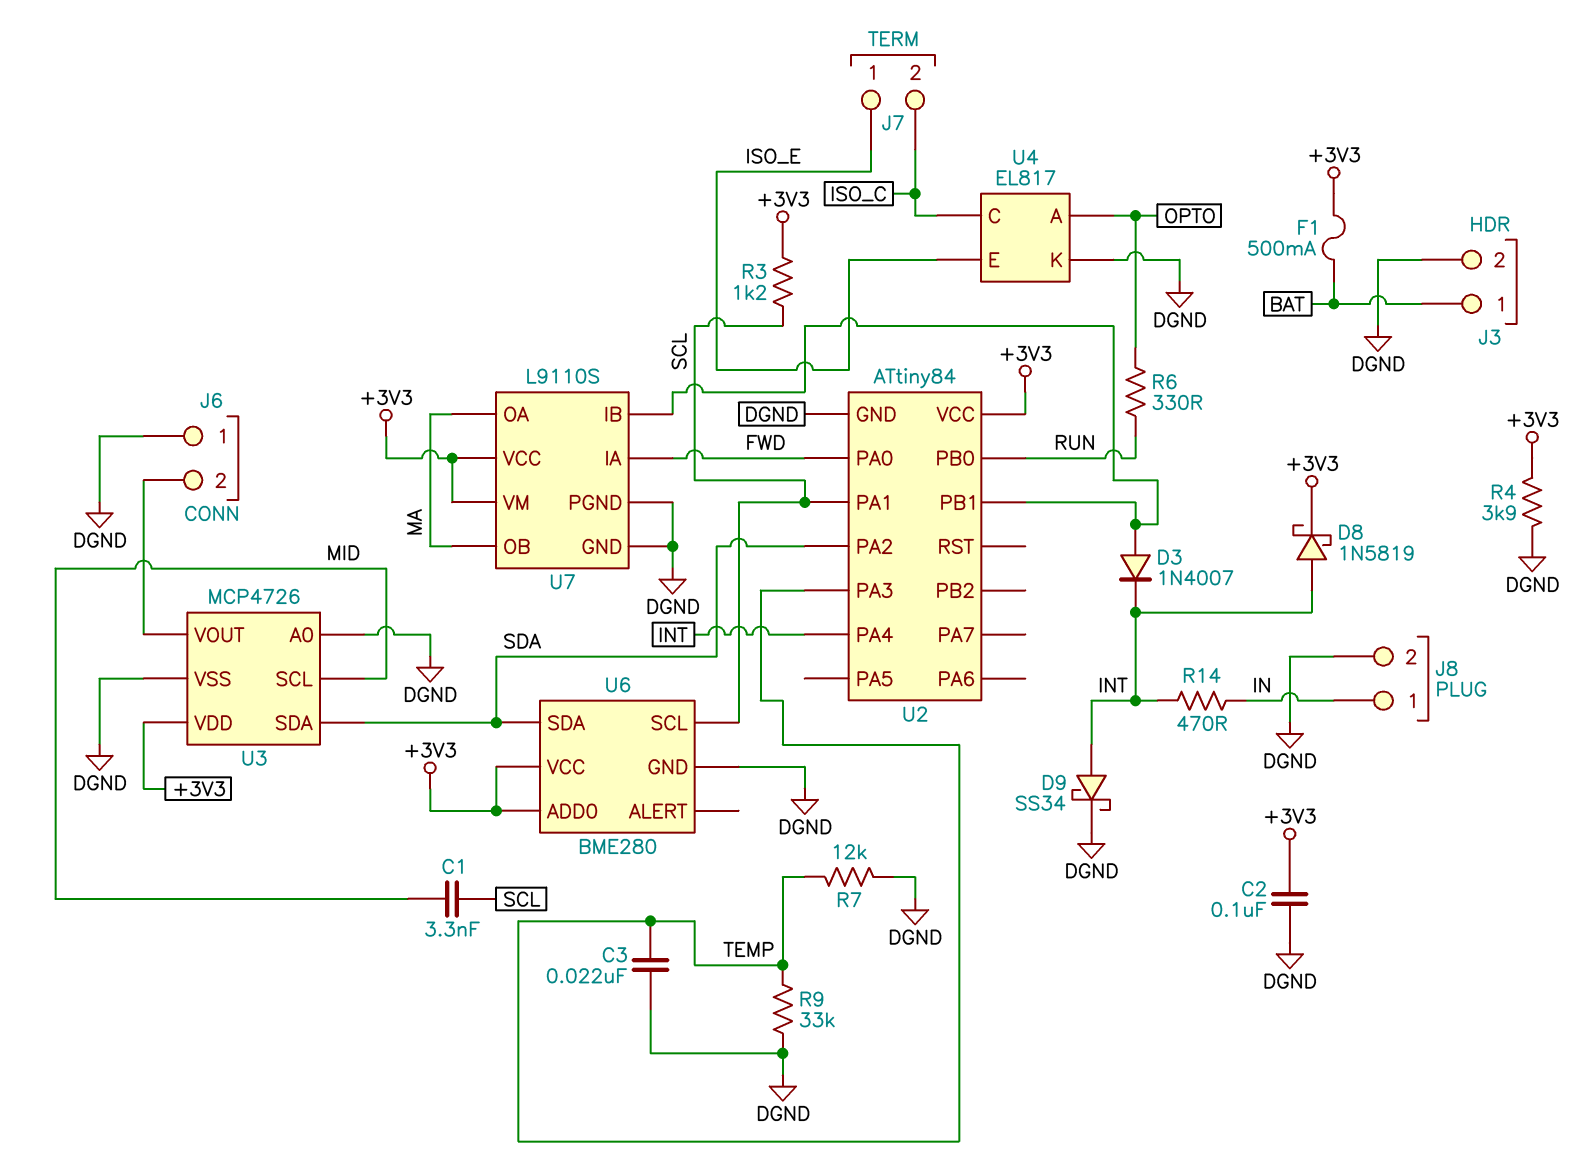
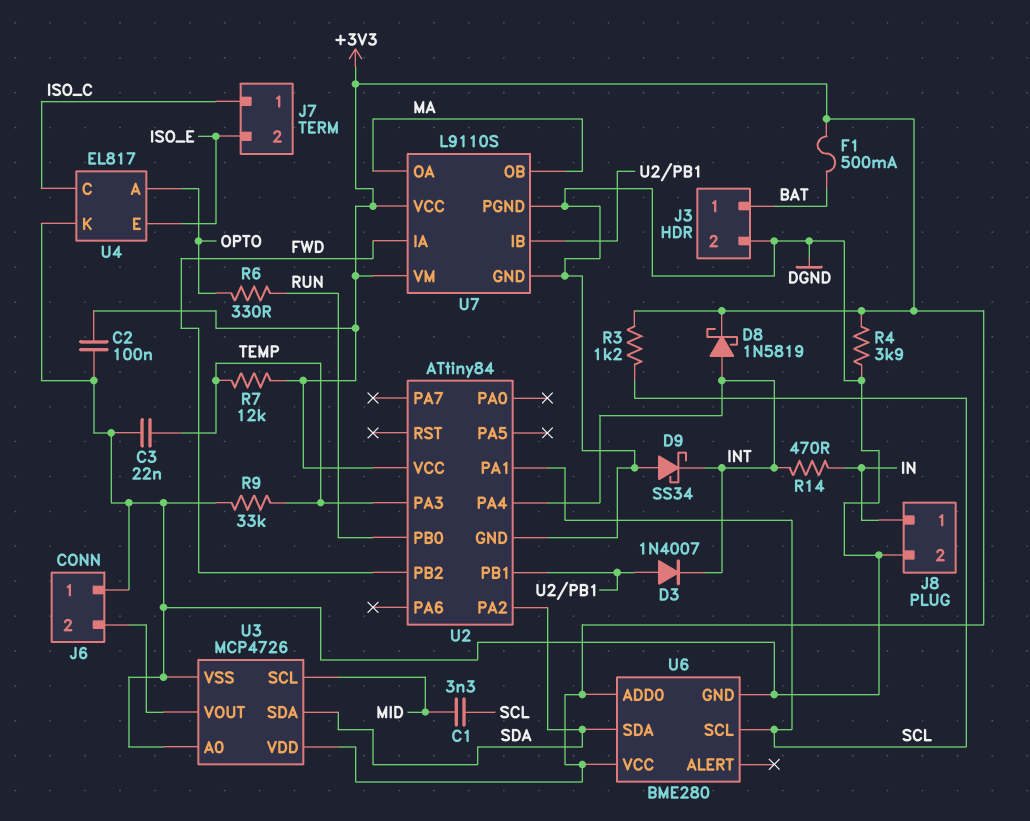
D9: schottky SS34 (A INT, K DGND) -> schottky SS34 (A DGND, K INT)
J7 pin 1: ISO_E -> ISO_C
J7 pin 2: ISO_C -> ISO_E
R7: 12k (DGND, TEMP) -> 12k (+3V3, TEMP)
U2 pin PA0: FWD -> none
U2 pin PB2: none -> FWD

